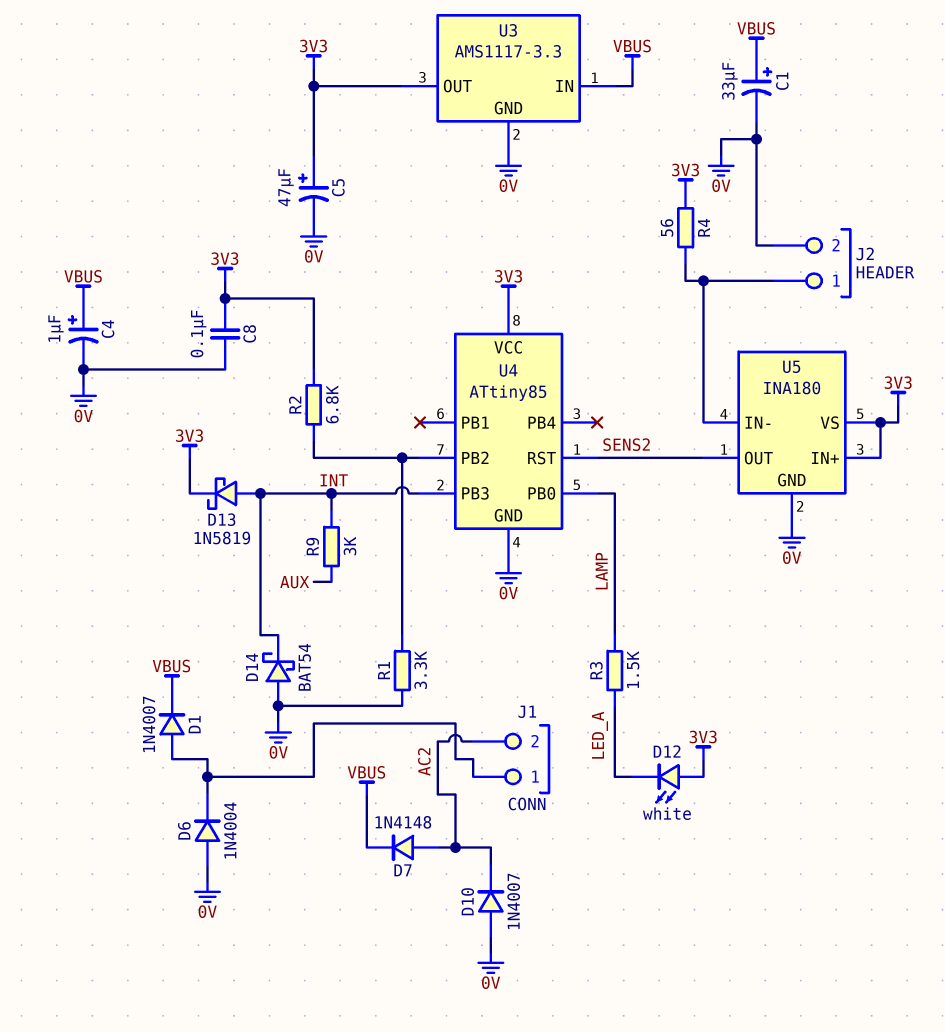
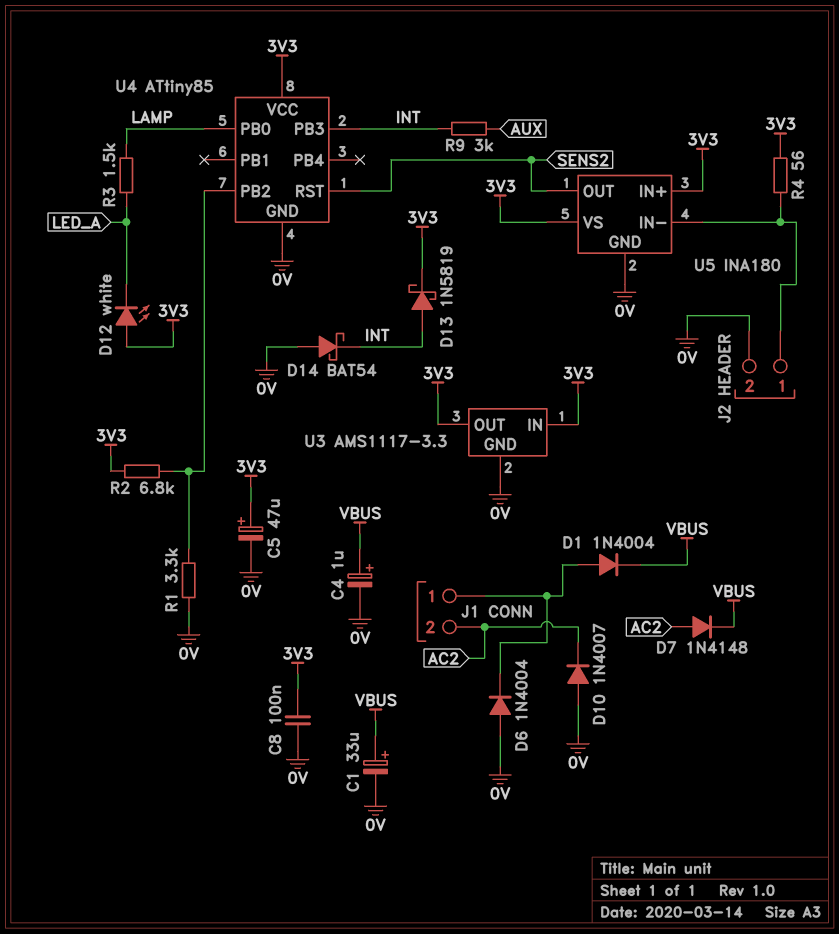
D1: diode 1N4007 (A J1/1, K VBUS) -> diode 1N4004 (A J1/1, K VBUS)
U3 pin IN: VBUS -> 3V3

